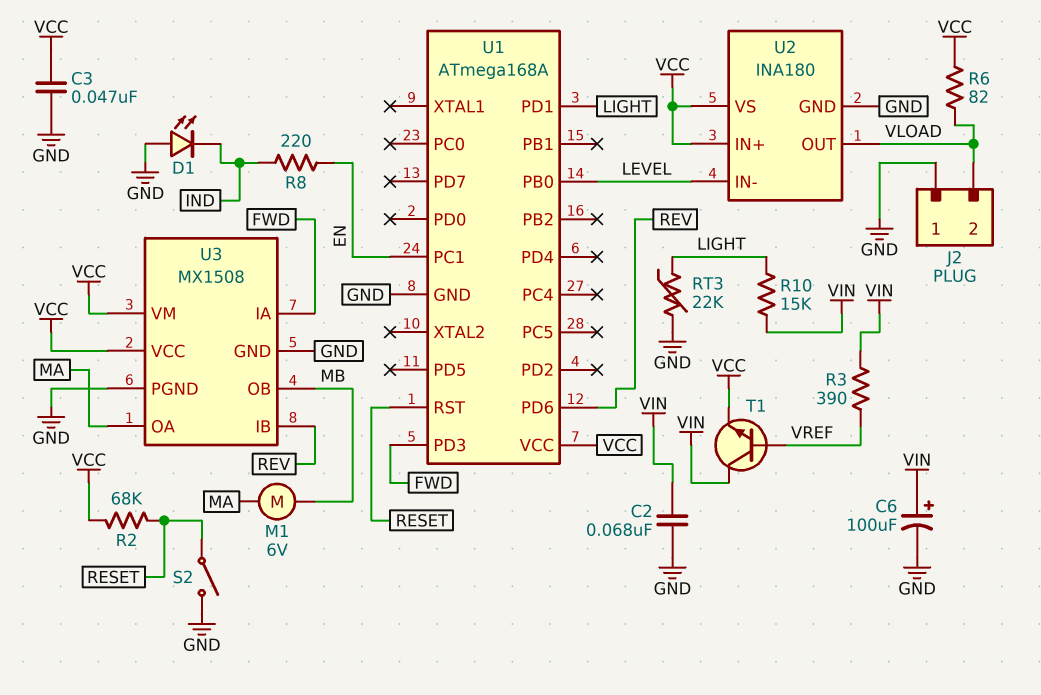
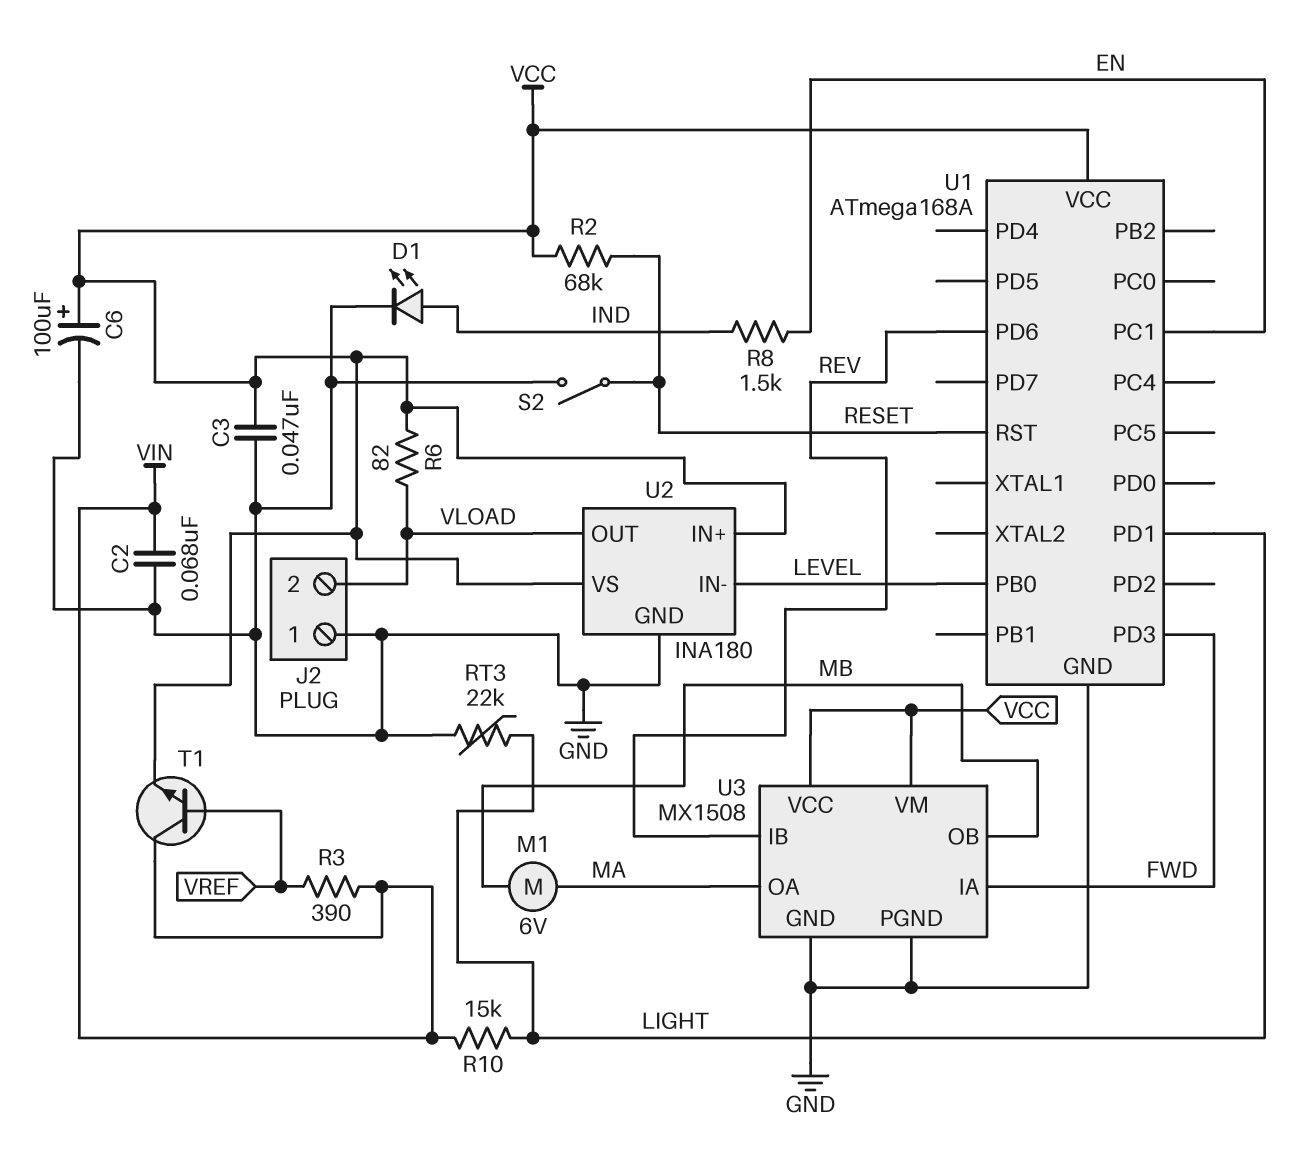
C6: 100uF (plus VIN, minus GND) -> 100uF (plus VCC, minus GND)
D1: LED (A GND, K IND) -> LED (A IND, K GND)
R8: 220 (EN, IND) -> 1.5k (EN, IND)

